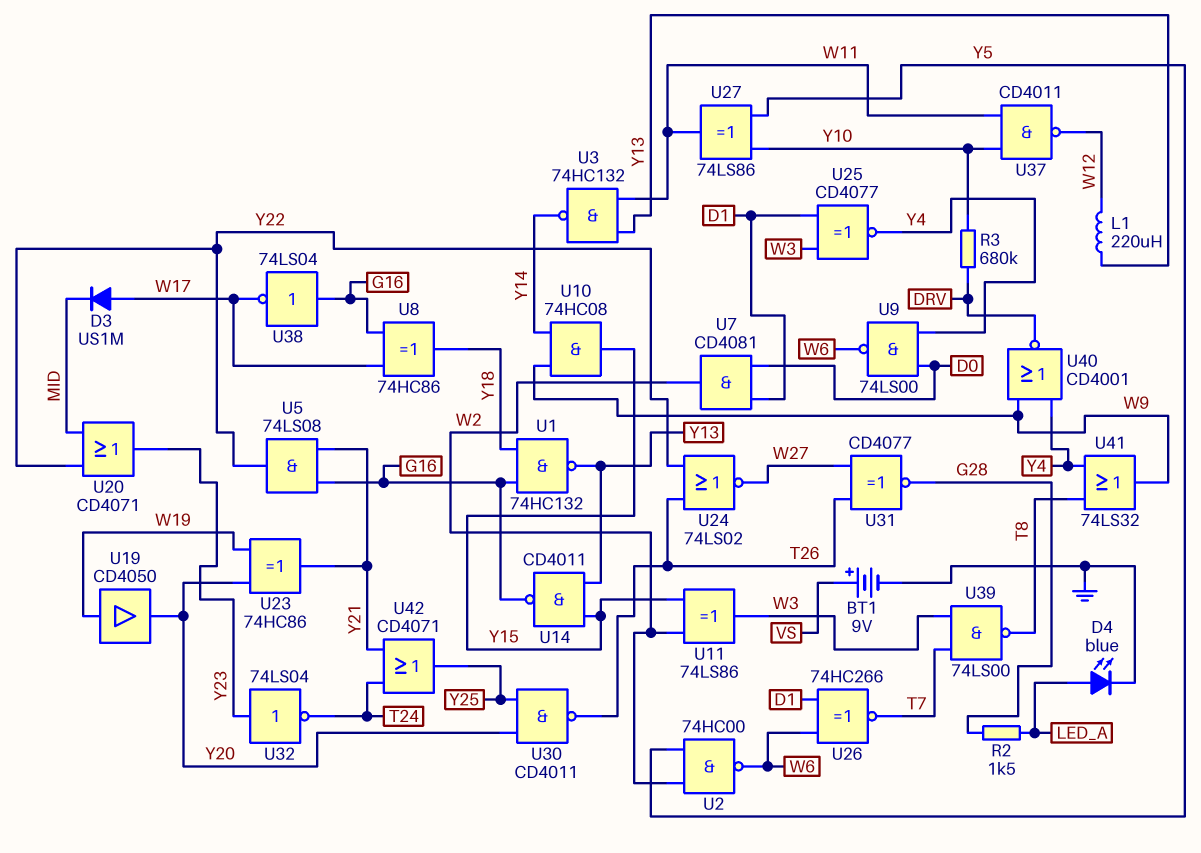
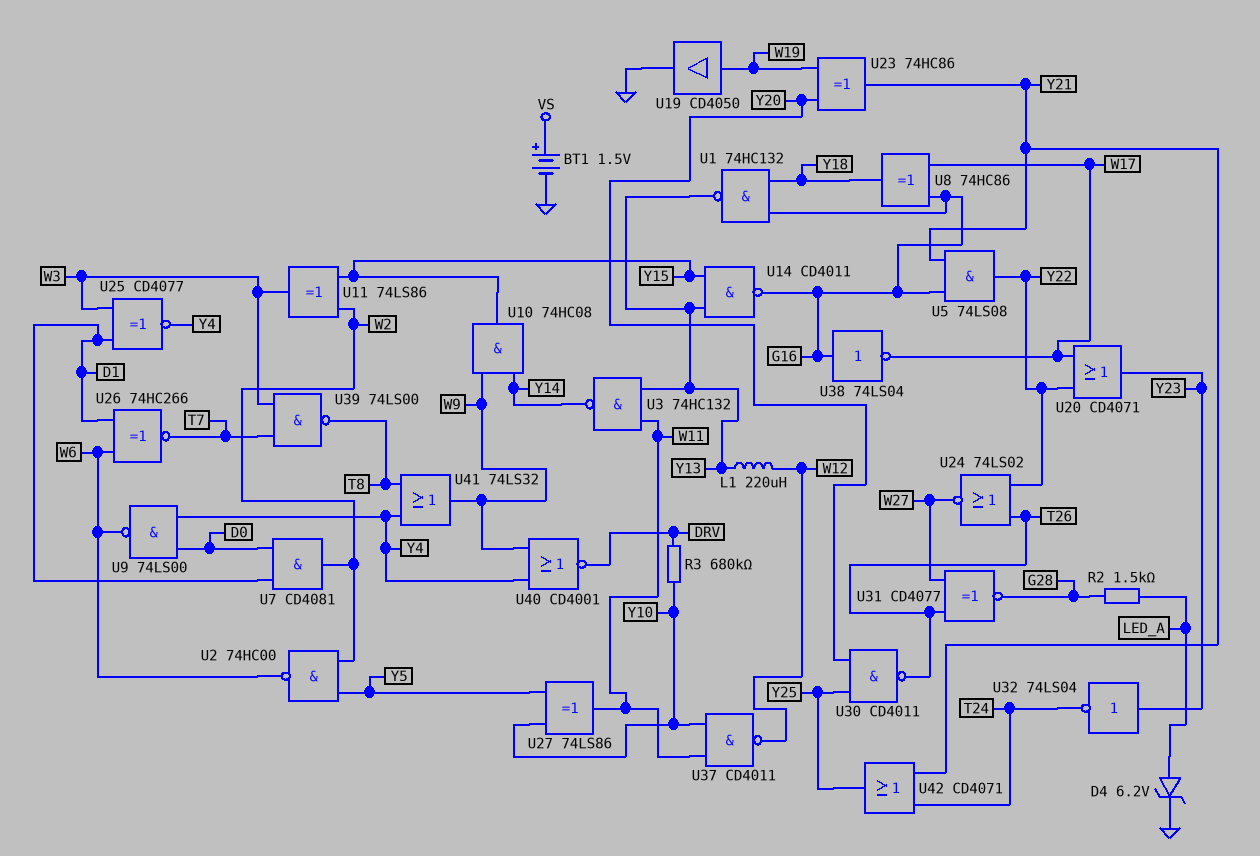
BT1: 9V (plus VS, minus GND) -> 1.5V (plus VS, minus GND)
D3: diode US1M (A W17, K MID) -> none
D4: LED blue (A LED_A, K GND) -> zener 6.2V (A LED_A, K GND)
U19: buffer CD4050 (in W19, out Y20) -> buffer CD4050 (in W19, out GND)
U20: OR CD4071 (in MID, in Y22, out Y23) -> OR CD4071 (in W17, in Y22, out Y23)

